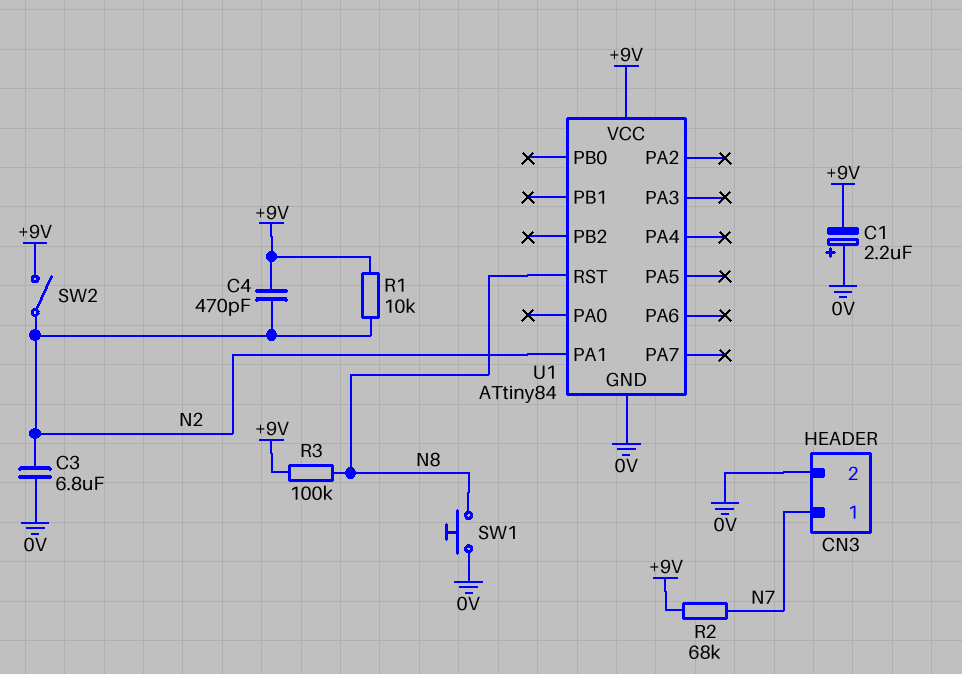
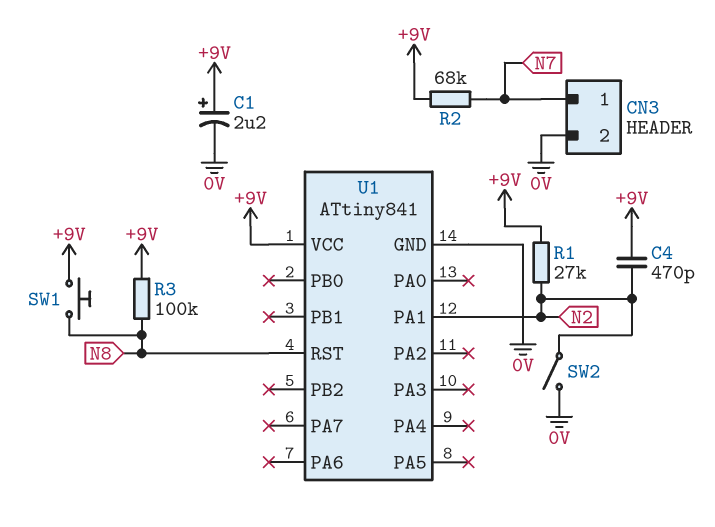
C1: 2.2uF (plus 0V, minus +9V) -> 2.2uF (plus +9V, minus 0V)
C3: 6.8uF (0V, N2) -> none
R1: 10k (+9V, N2) -> 27k (+9V, N2)
SW1: button (0V, N8) -> button (+9V, N8)
SW2: switch (+9V, N2) -> switch (0V, N2)
U1: ATtiny84 -> ATtiny841

